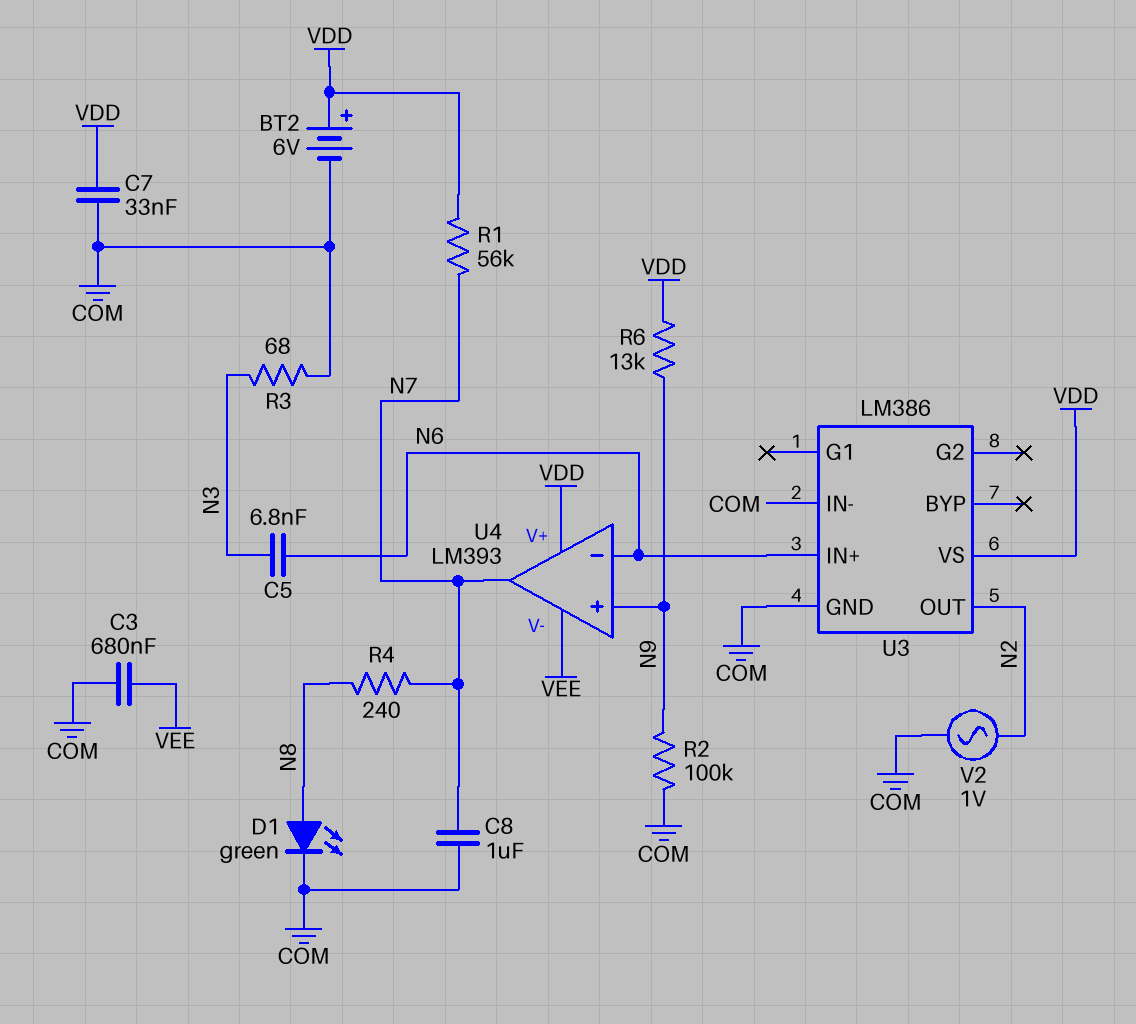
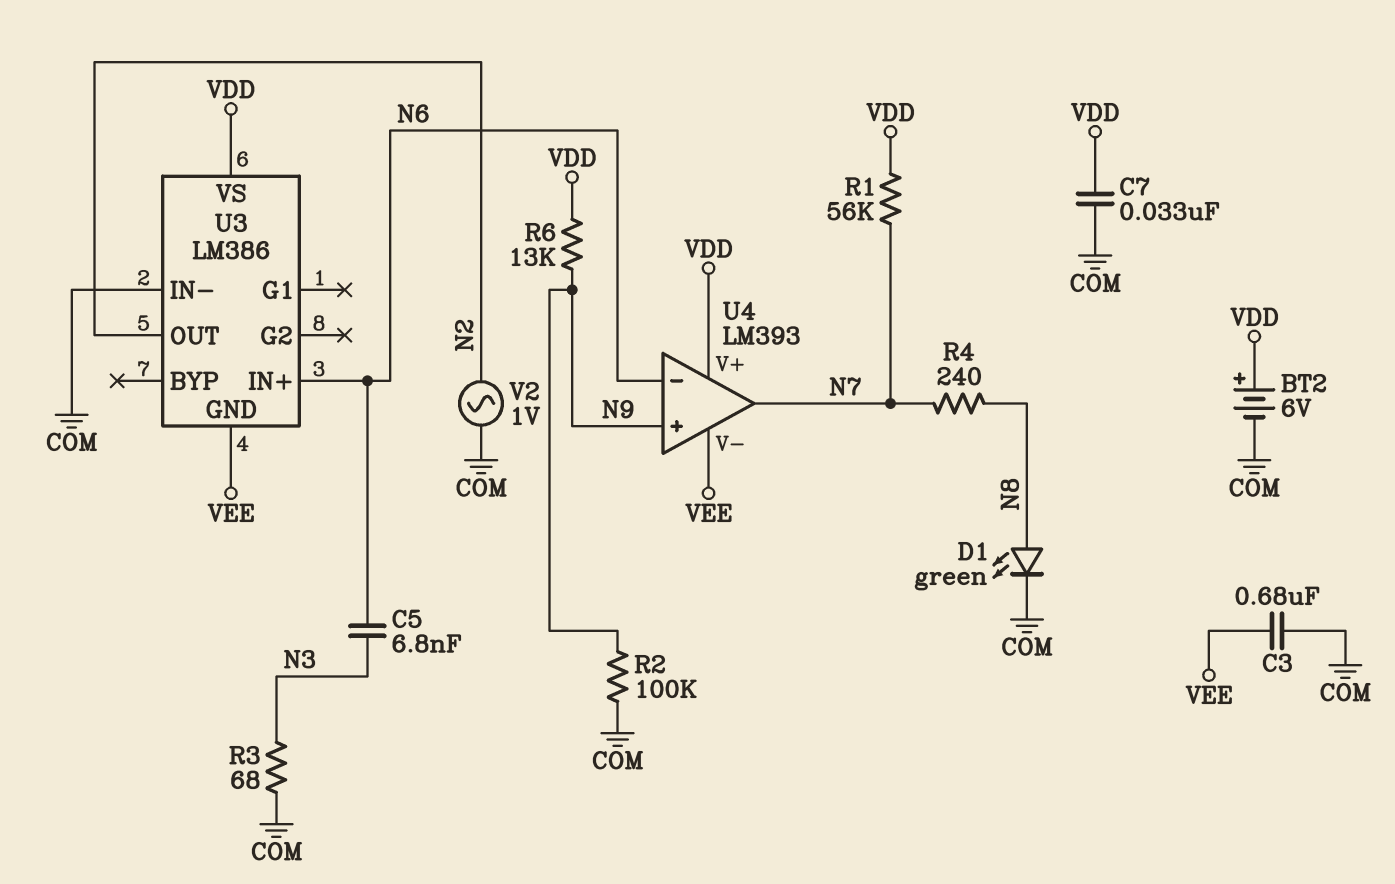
C8: 1uF (COM, N7) -> none
U3 pin GND: COM -> VEE

